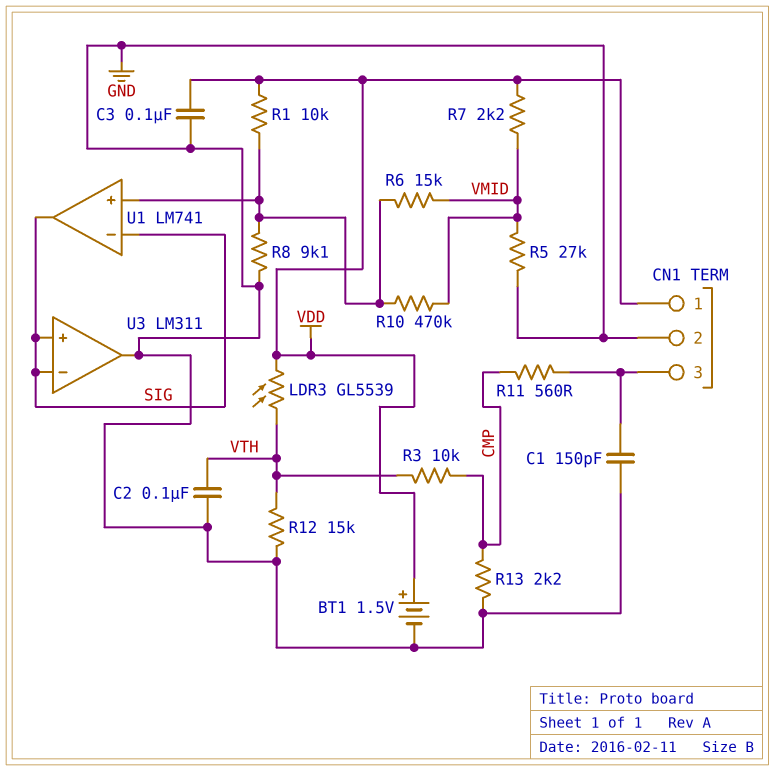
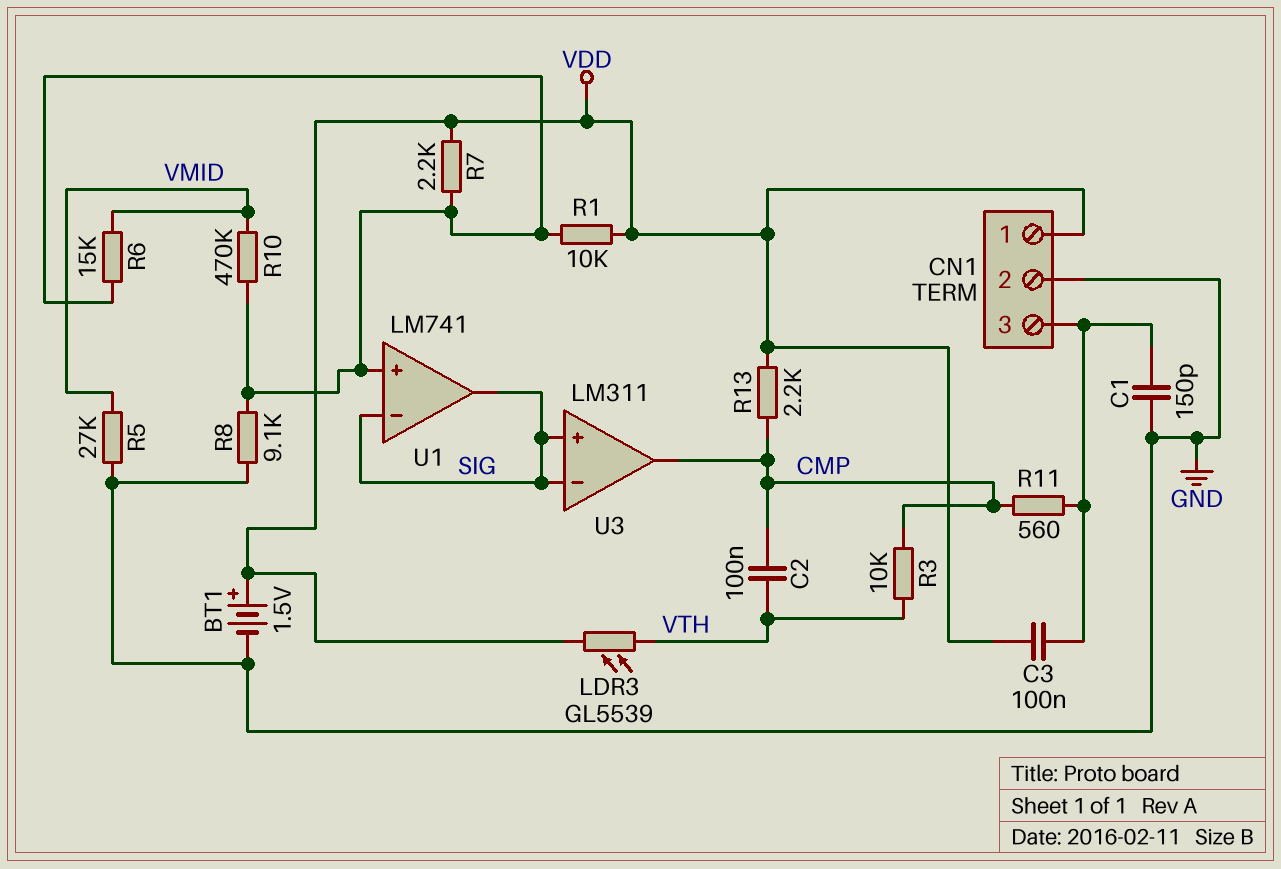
C2: 100nF (GND, VTH) -> 100nF (CMP, VTH)
C3: 100nF (GND, VDD) -> 100nF (CN1/3, VDD)
R7: 2.2k (VDD, VMID) -> 2.2k (U1/in+, VDD)
R12: 15k (GND, VTH) -> none
R13: 2.2k (CMP, GND) -> 2.2k (CMP, VDD)
U3 pin out: GND -> CMP

